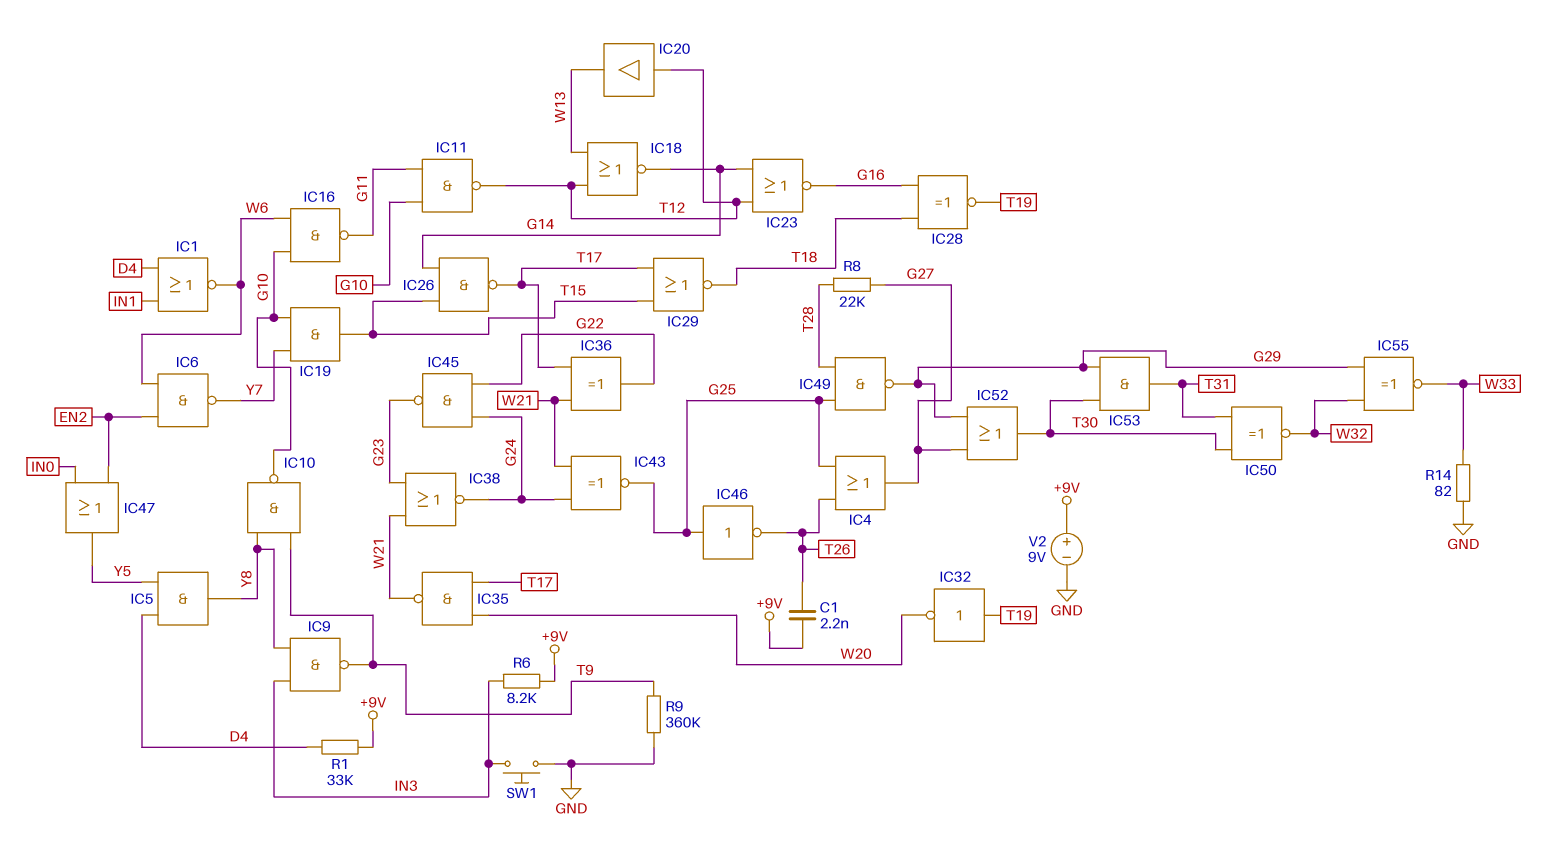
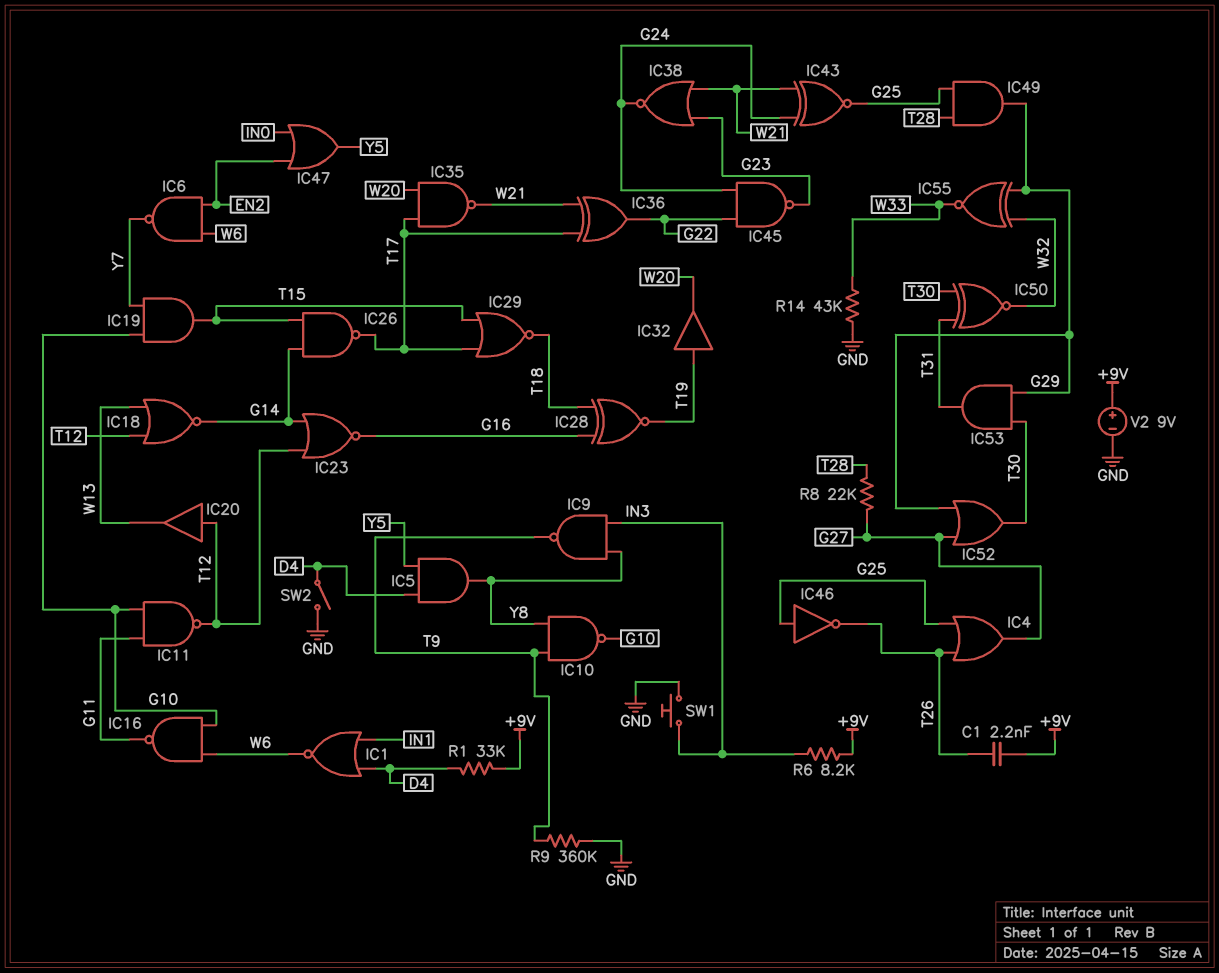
IC32: NOT (in T19, out W20) -> buffer (in T19, out W20)
IC49: NAND (in G25, in T28, out G29) -> AND (in G25, in T28, out G29)
R14: 82 (GND, W33) -> 43k (GND, W33)
SW2: none -> switch (D4, GND)

